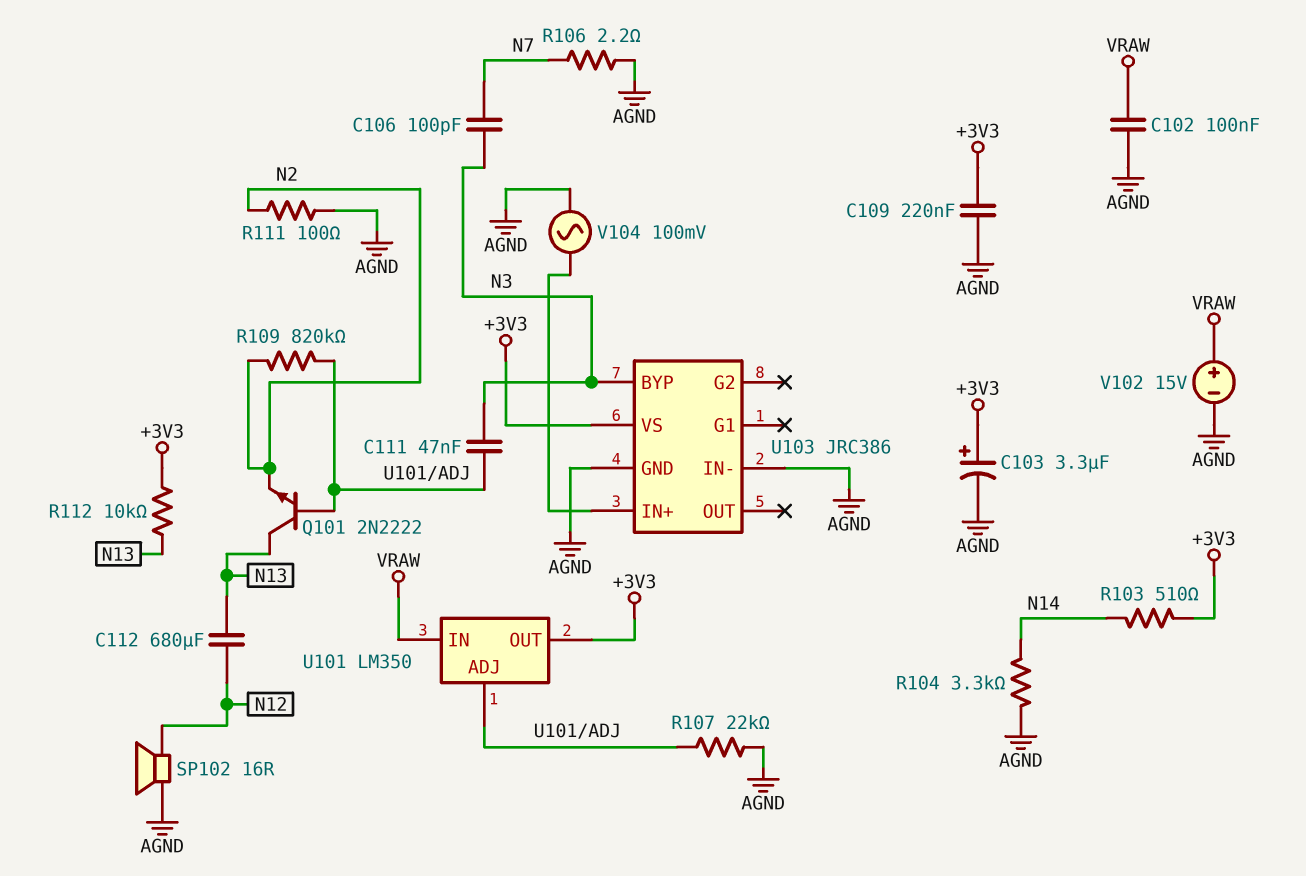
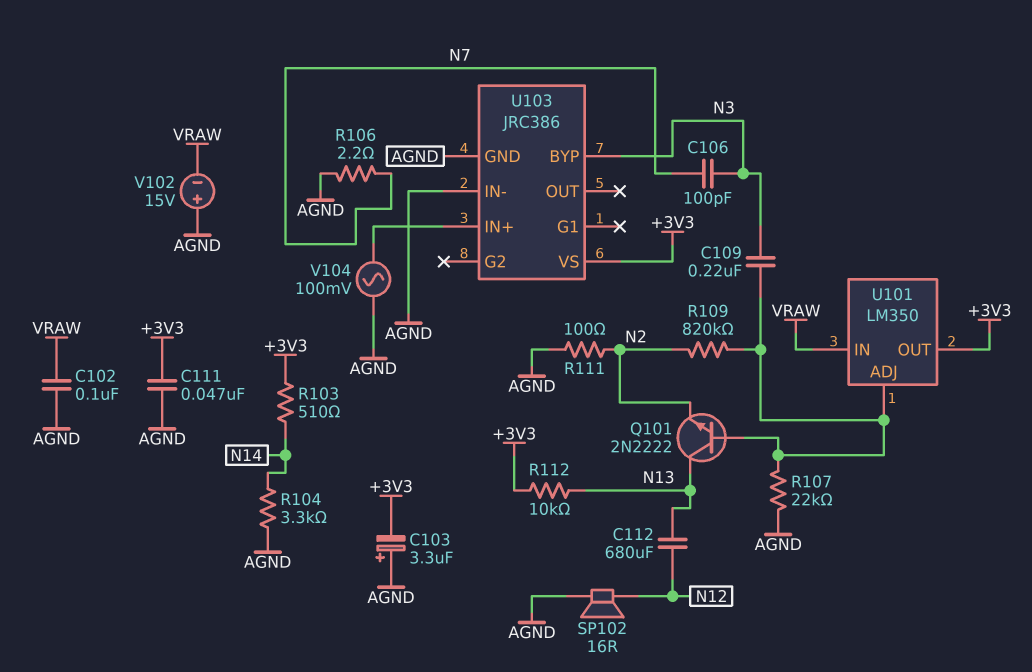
C103: 3.3uF (plus +3V3, minus AGND) -> 3.3uF (plus AGND, minus +3V3)
C109: 220nF (+3V3, AGND) -> 220nF (N3, U101/ADJ)
C111: 47nF (N3, U101/ADJ) -> 47nF (+3V3, AGND)
V102: 15V (plus VRAW, minus AGND) -> 15V (plus AGND, minus VRAW)

